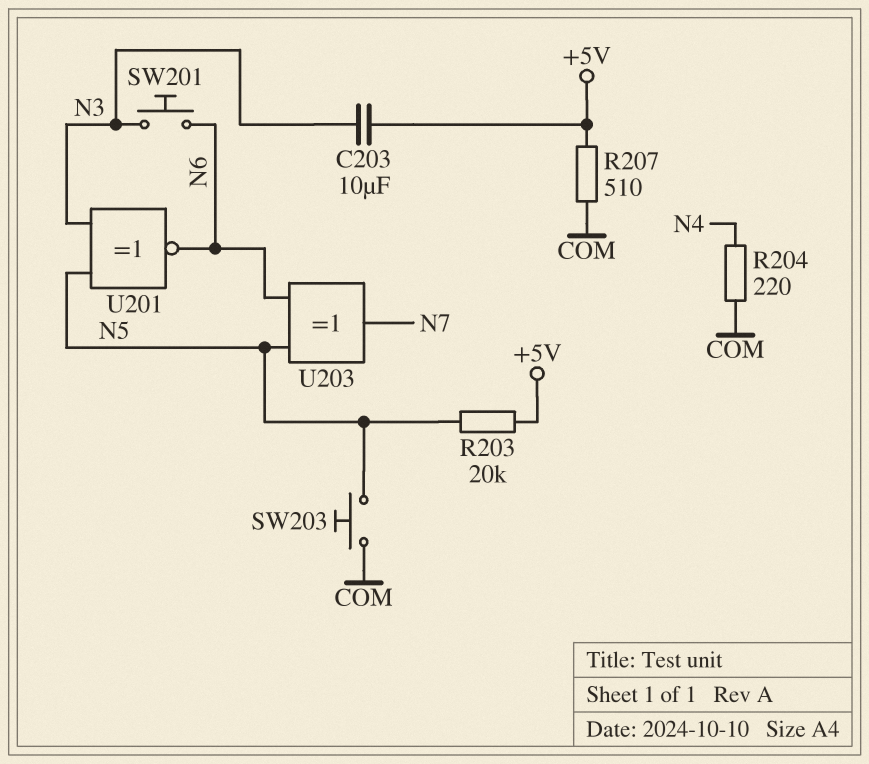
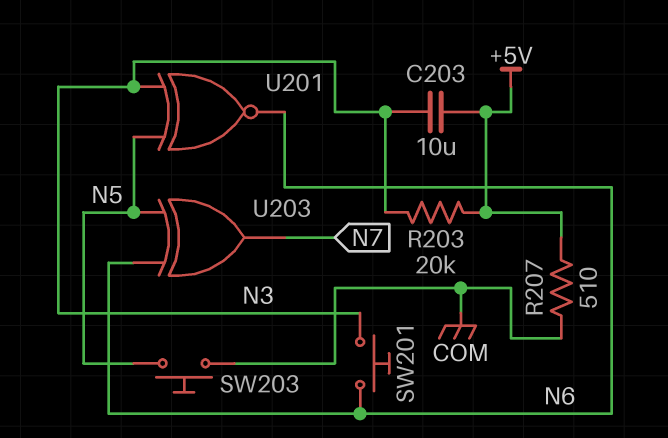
R203: 20k (+5V, N5) -> 20k (+5V, N3)
R204: 220 (COM, N4) -> none

